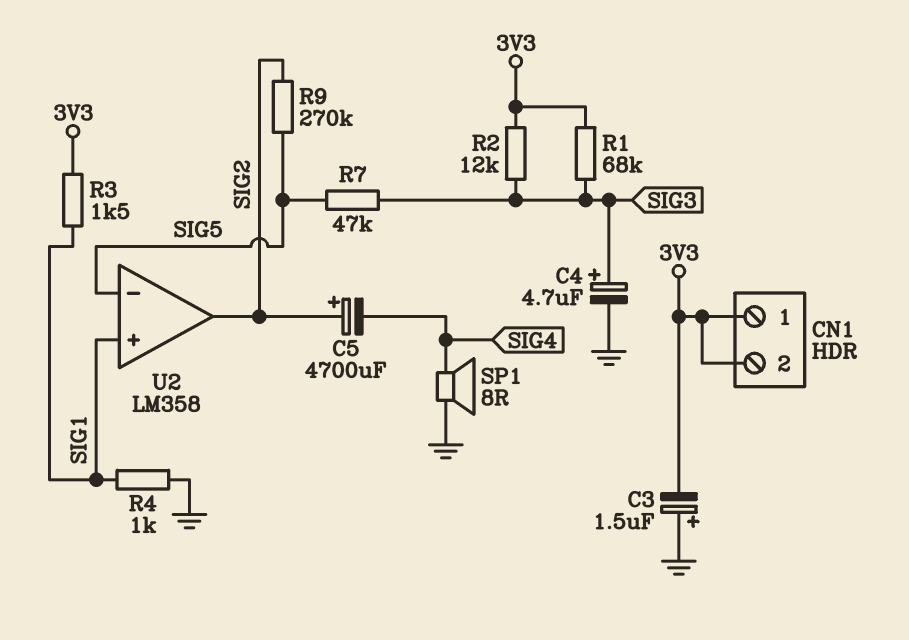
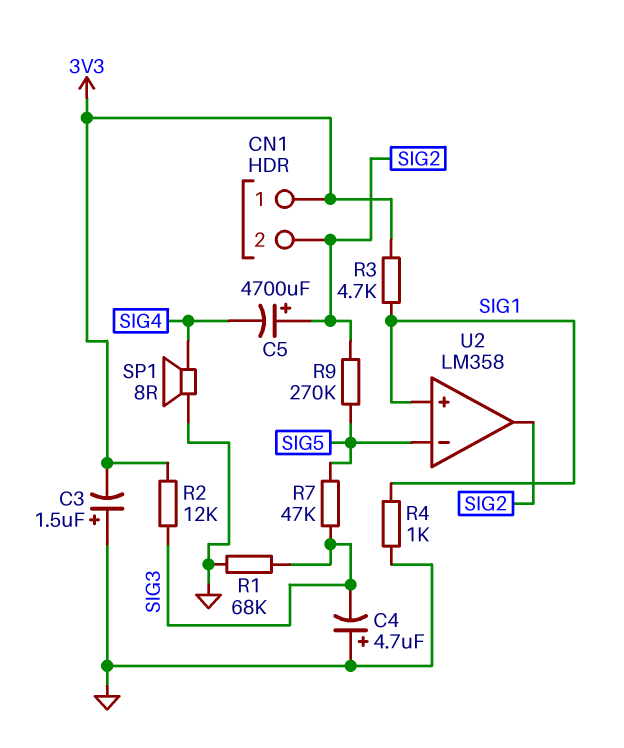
C4: 4.7uF (plus SIG3, minus GND) -> 4.7uF (plus GND, minus SIG3)
CN1 pin 2: 3V3 -> SIG2
R1: 68k (3V3, SIG3) -> 68k (GND, SIG3)
R3: 1.5k (3V3, SIG1) -> 4.7k (3V3, SIG1)

